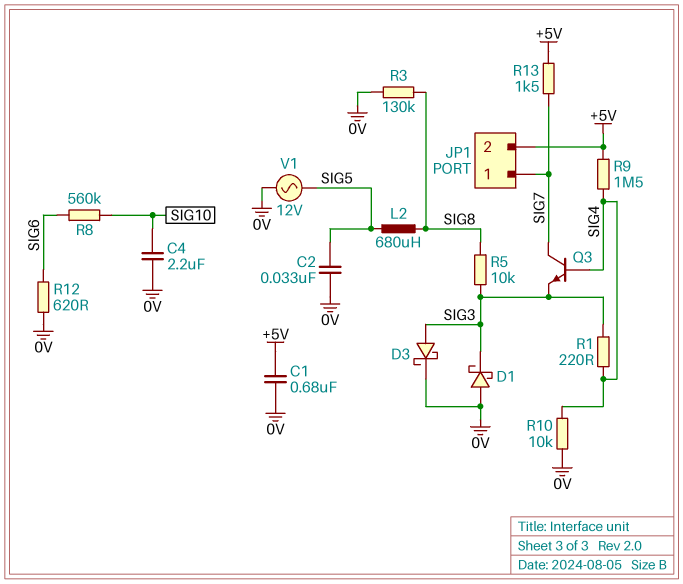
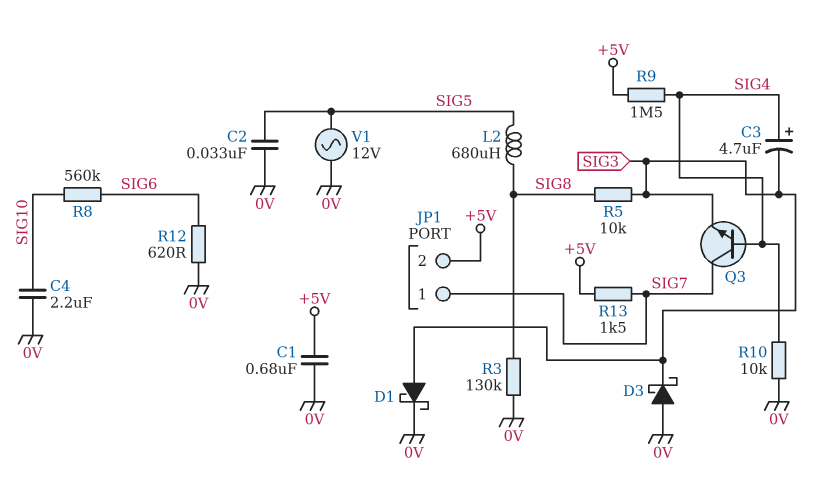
C3: none -> 4.7uF (plus SIG4, minus SIG3)
D1: schottky (A 0V, K SIG3) -> schottky (A SIG3, K 0V)
D3: schottky (A SIG3, K 0V) -> schottky (A 0V, K SIG3)
R1: 220 (SIG3, SIG4) -> none

